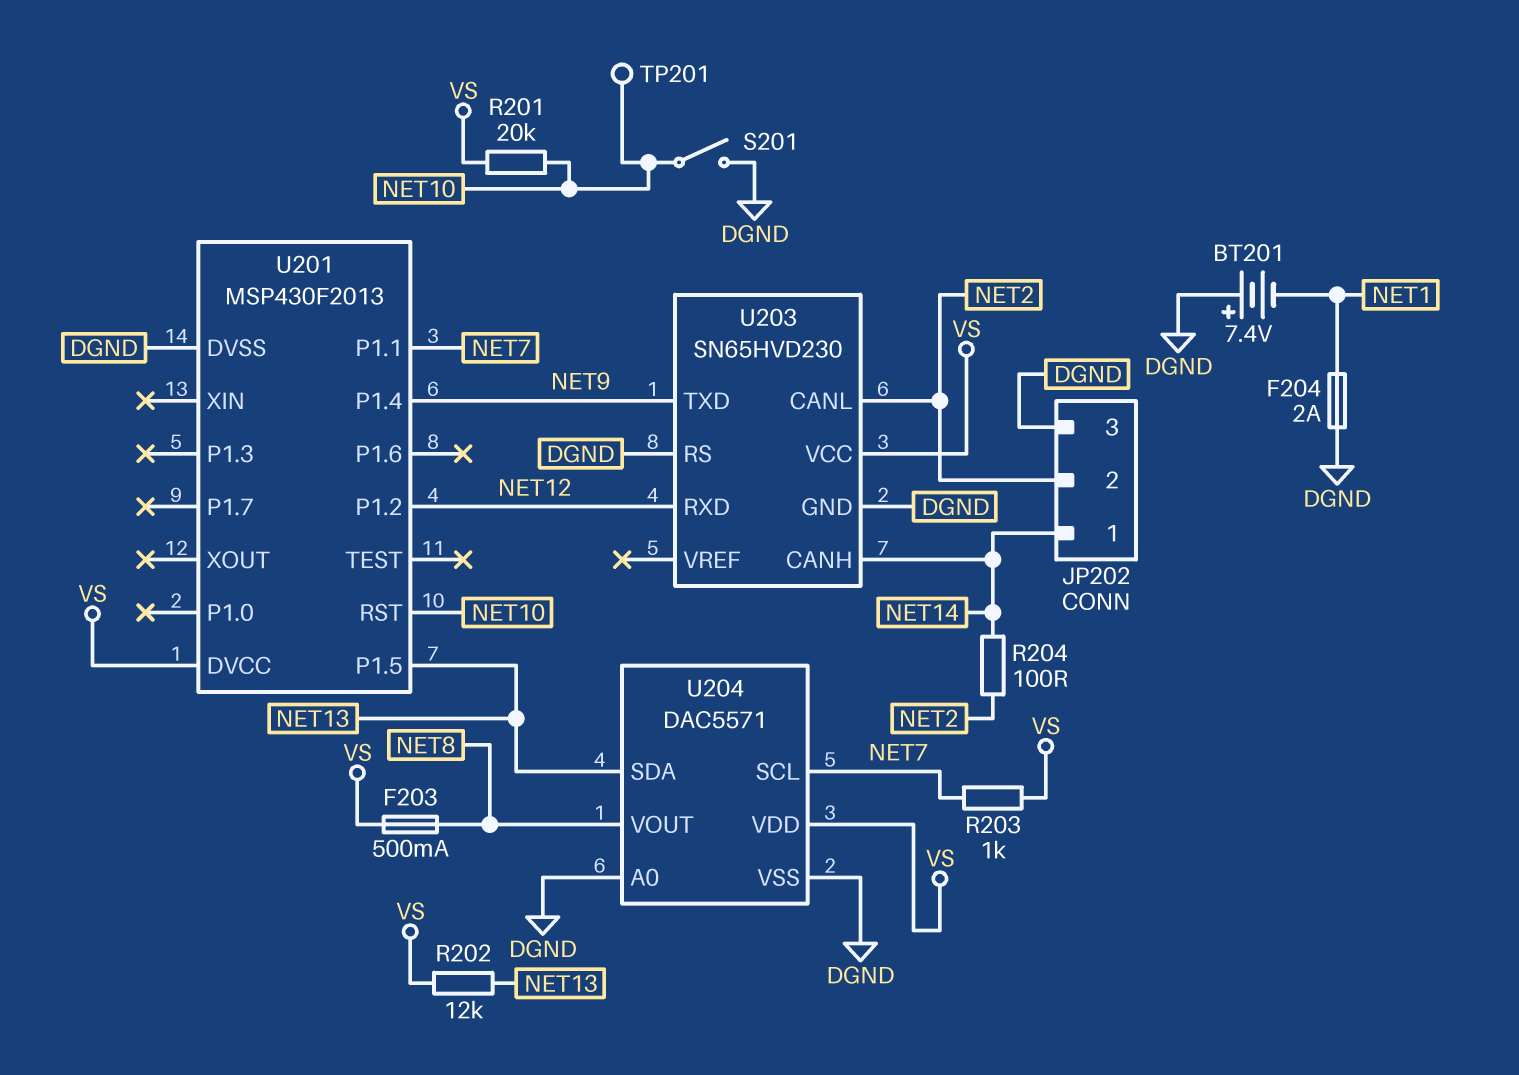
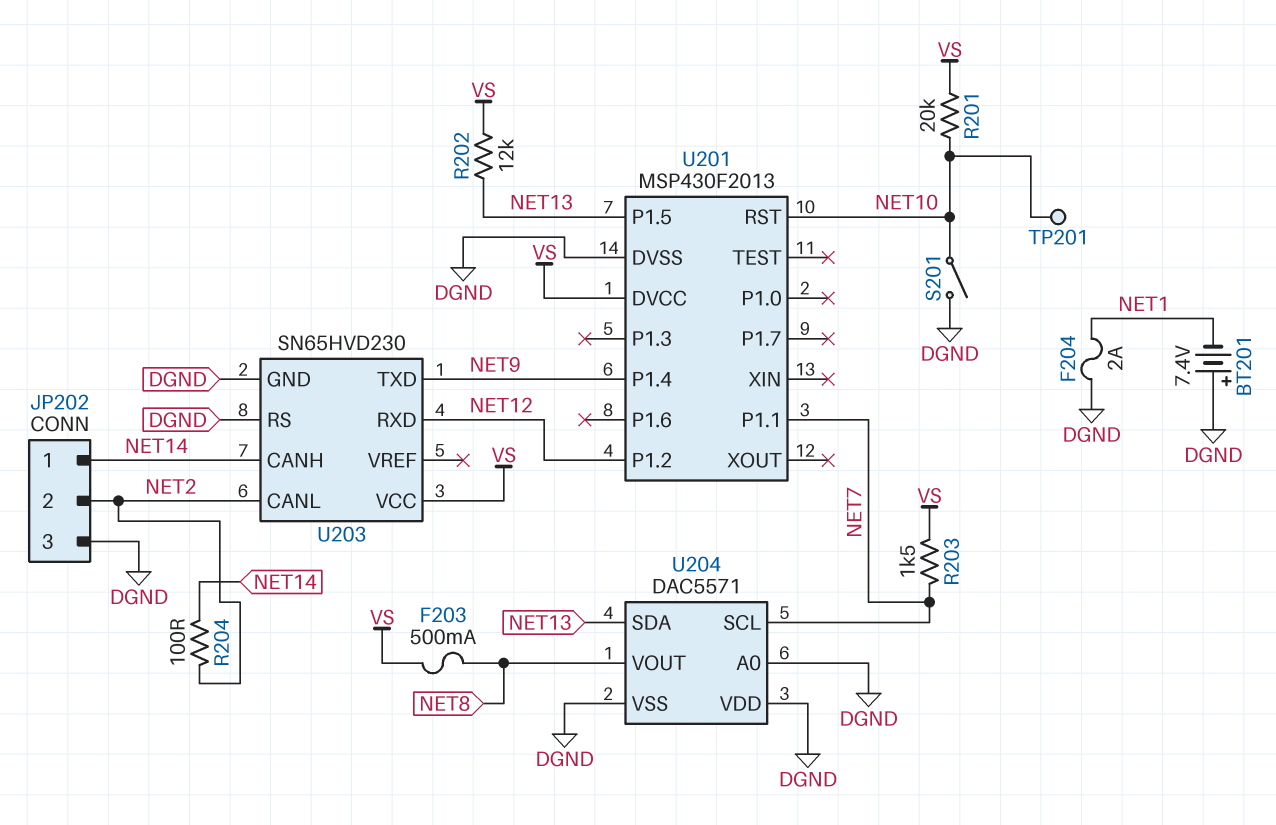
R203: 1k (NET7, VS) -> 1.5k (NET7, VS)
U204 pin VDD: VS -> DGND

